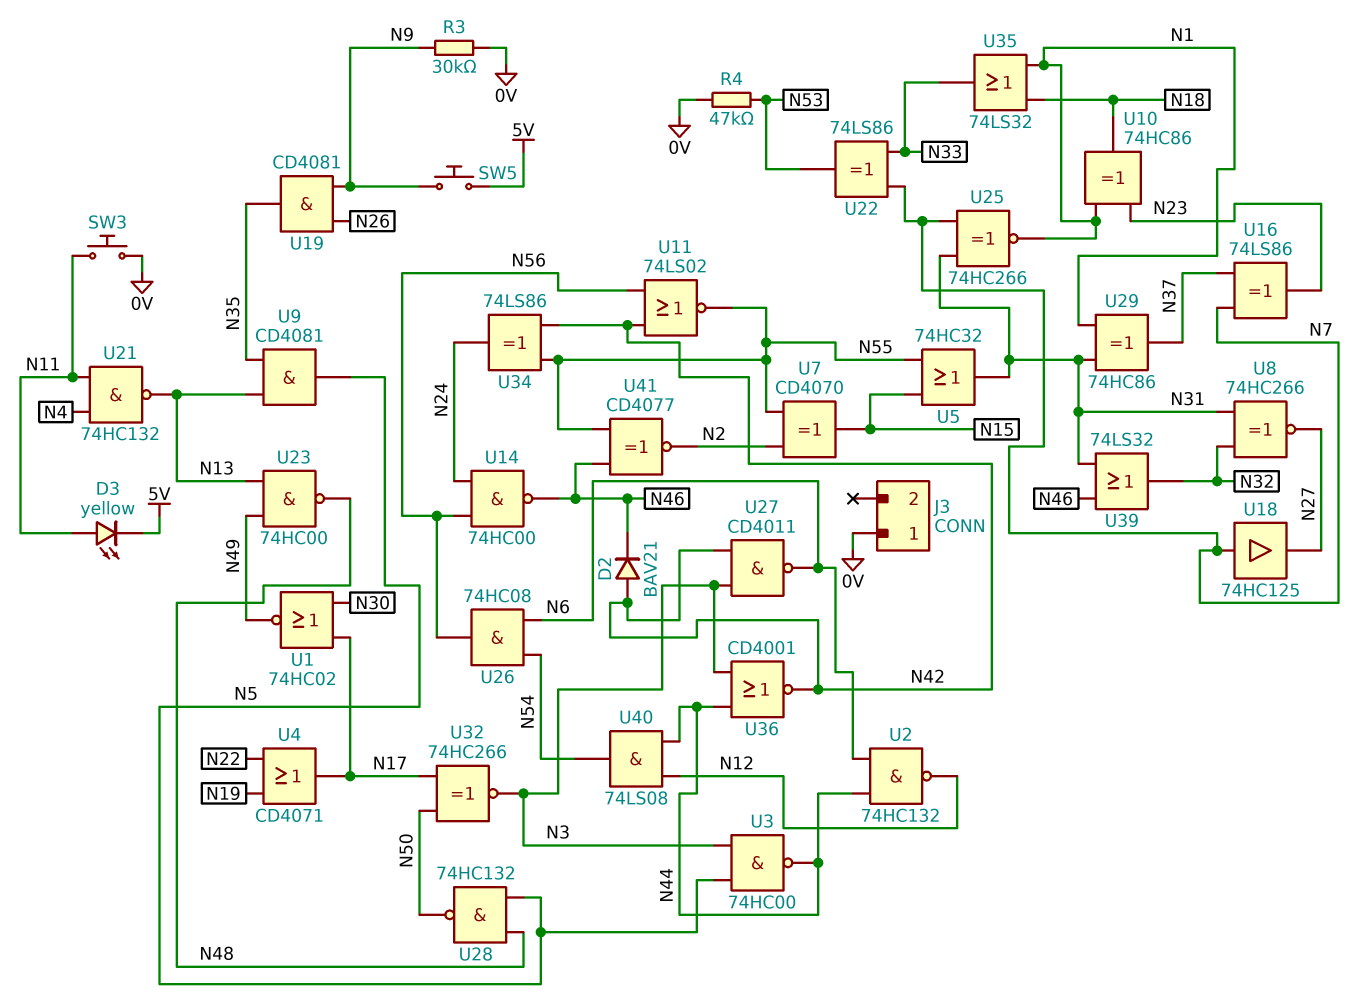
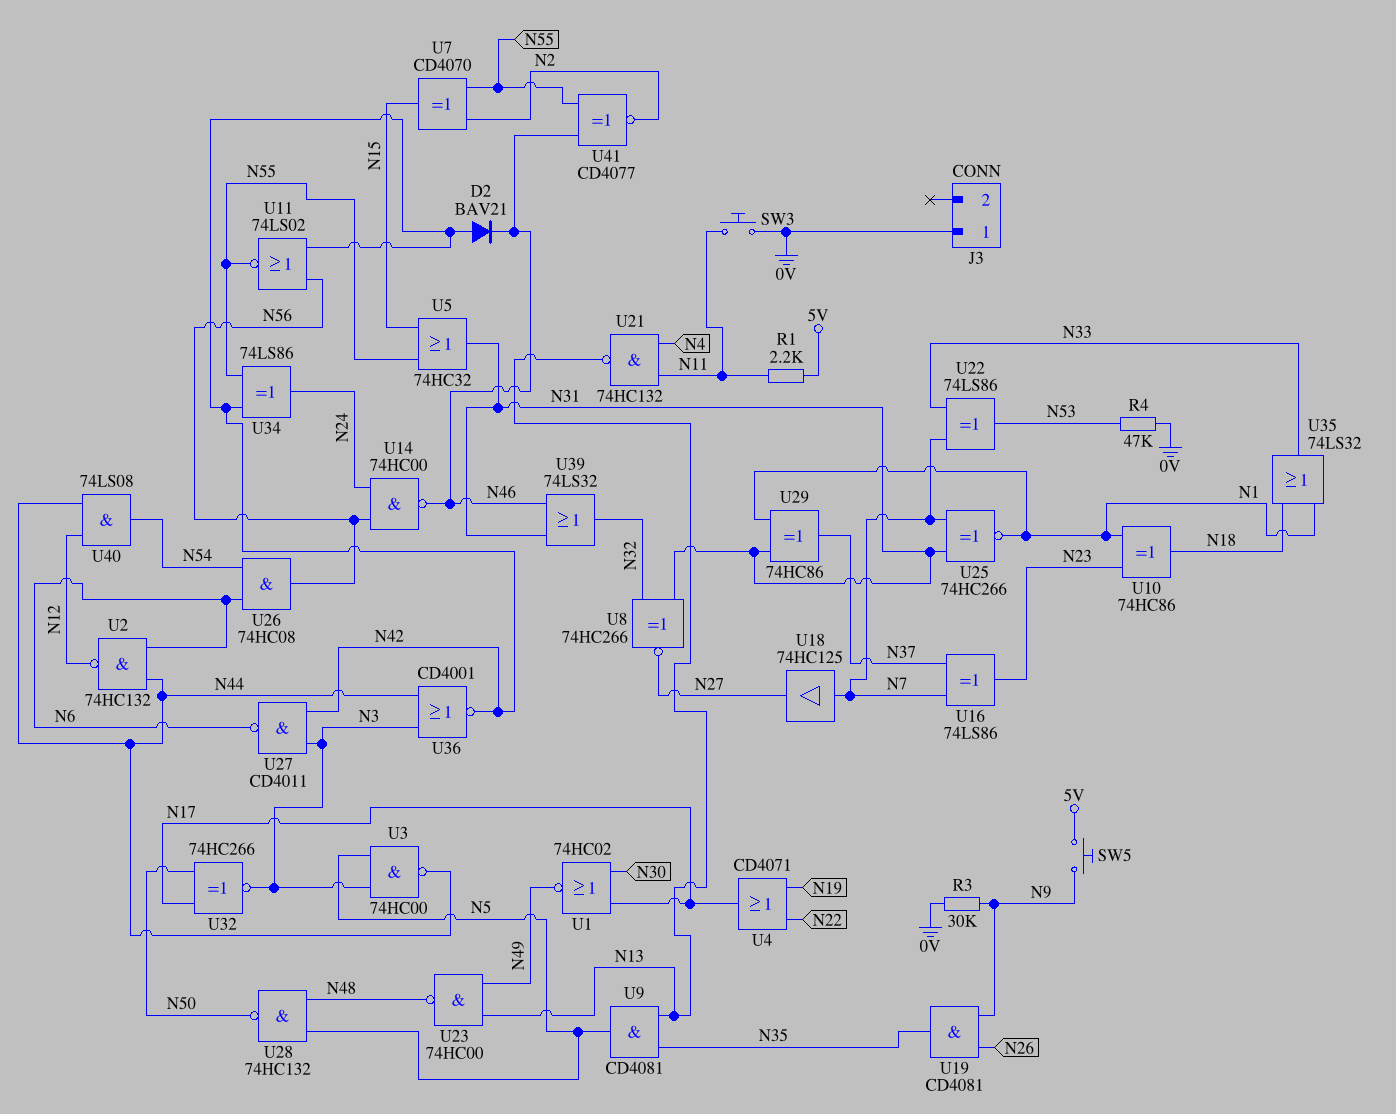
D3: LED yellow (A N11, K 5V) -> none
R1: none -> 2.2k (5V, N11)

